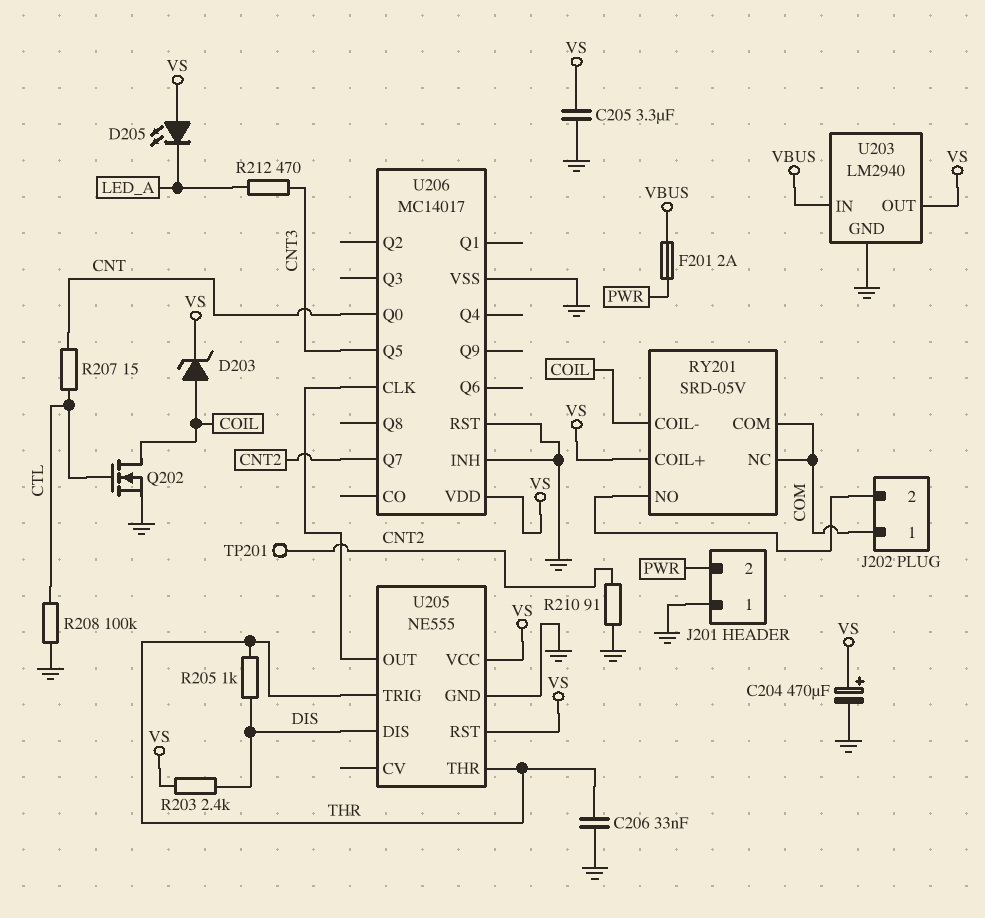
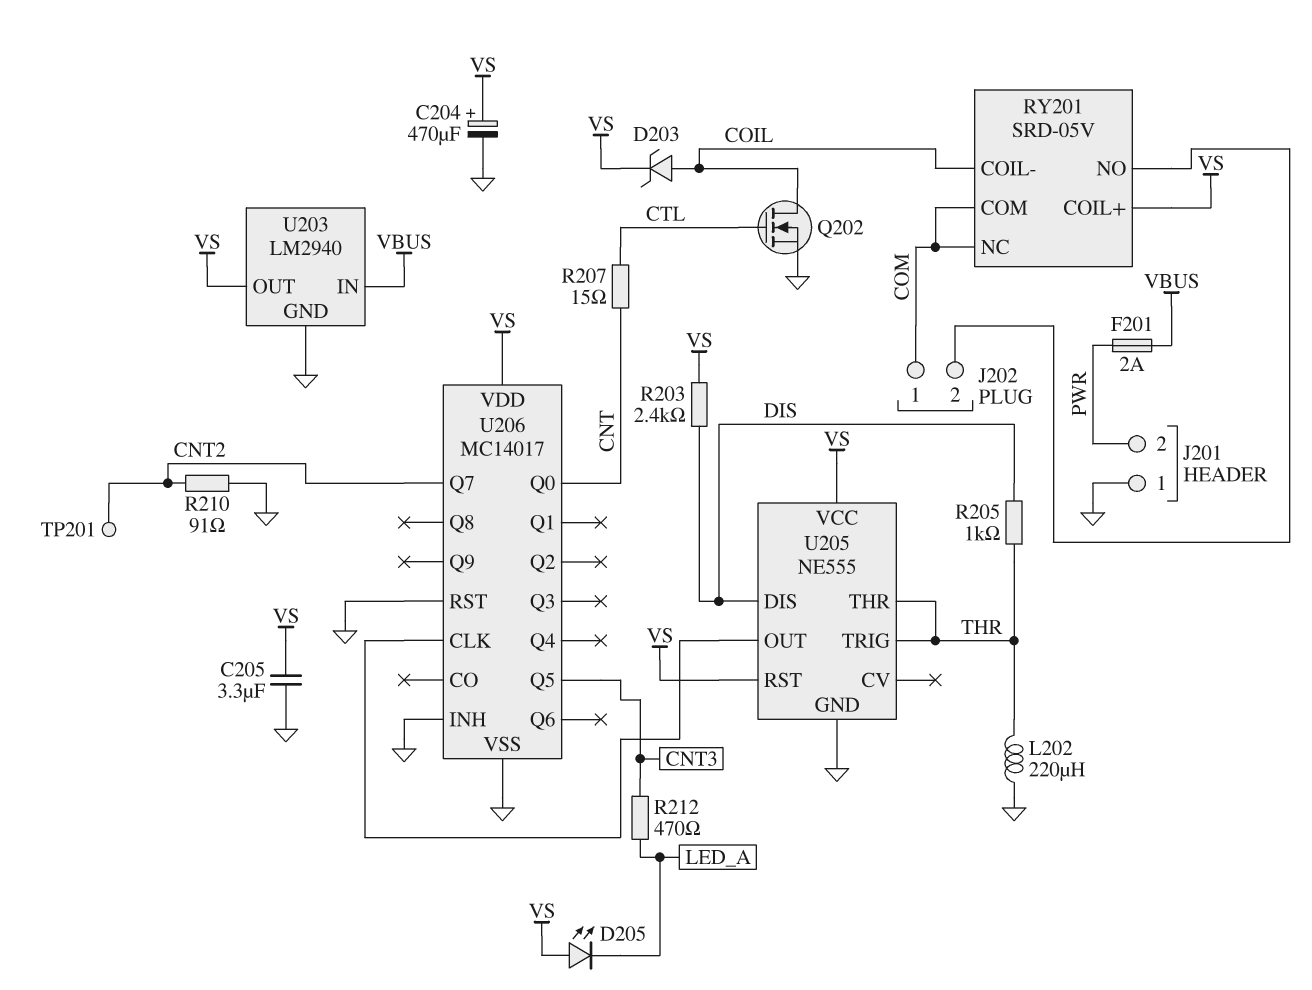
C206: 33nF (GND, THR) -> none
L202: none -> 220uH (GND, THR)
R208: 100k (CTL, GND) -> none

